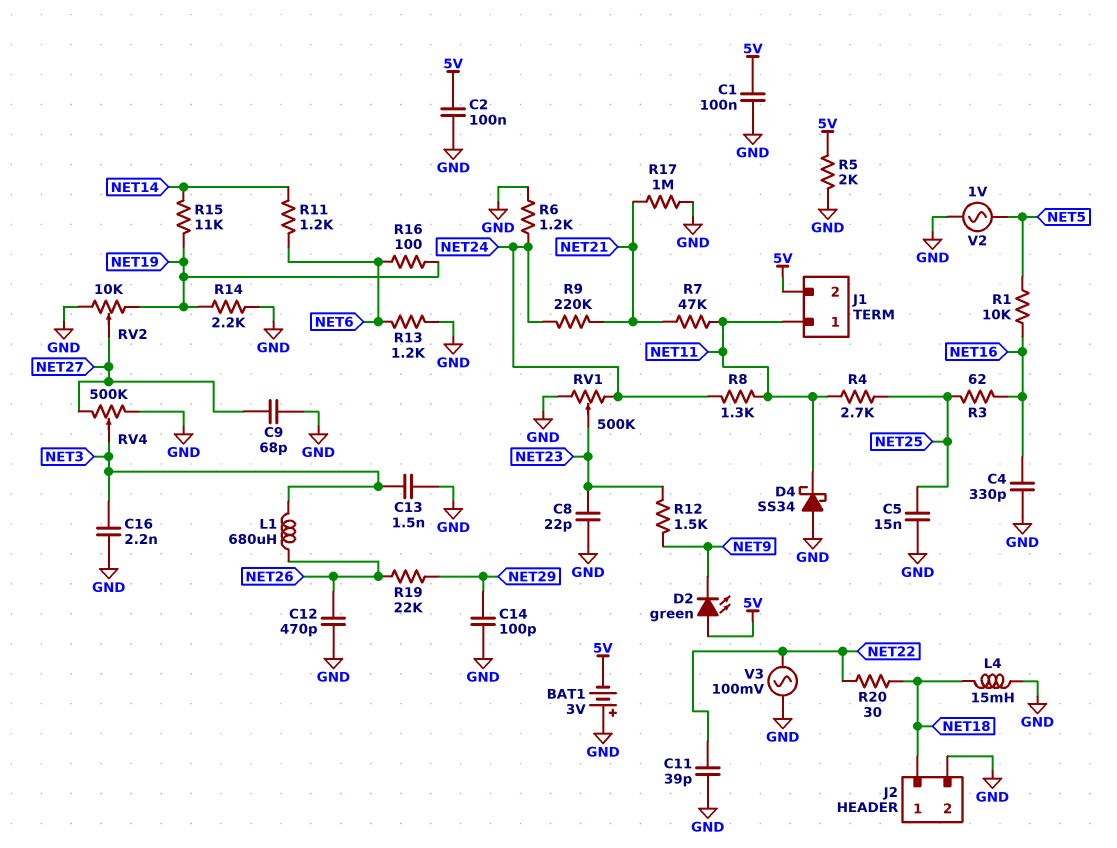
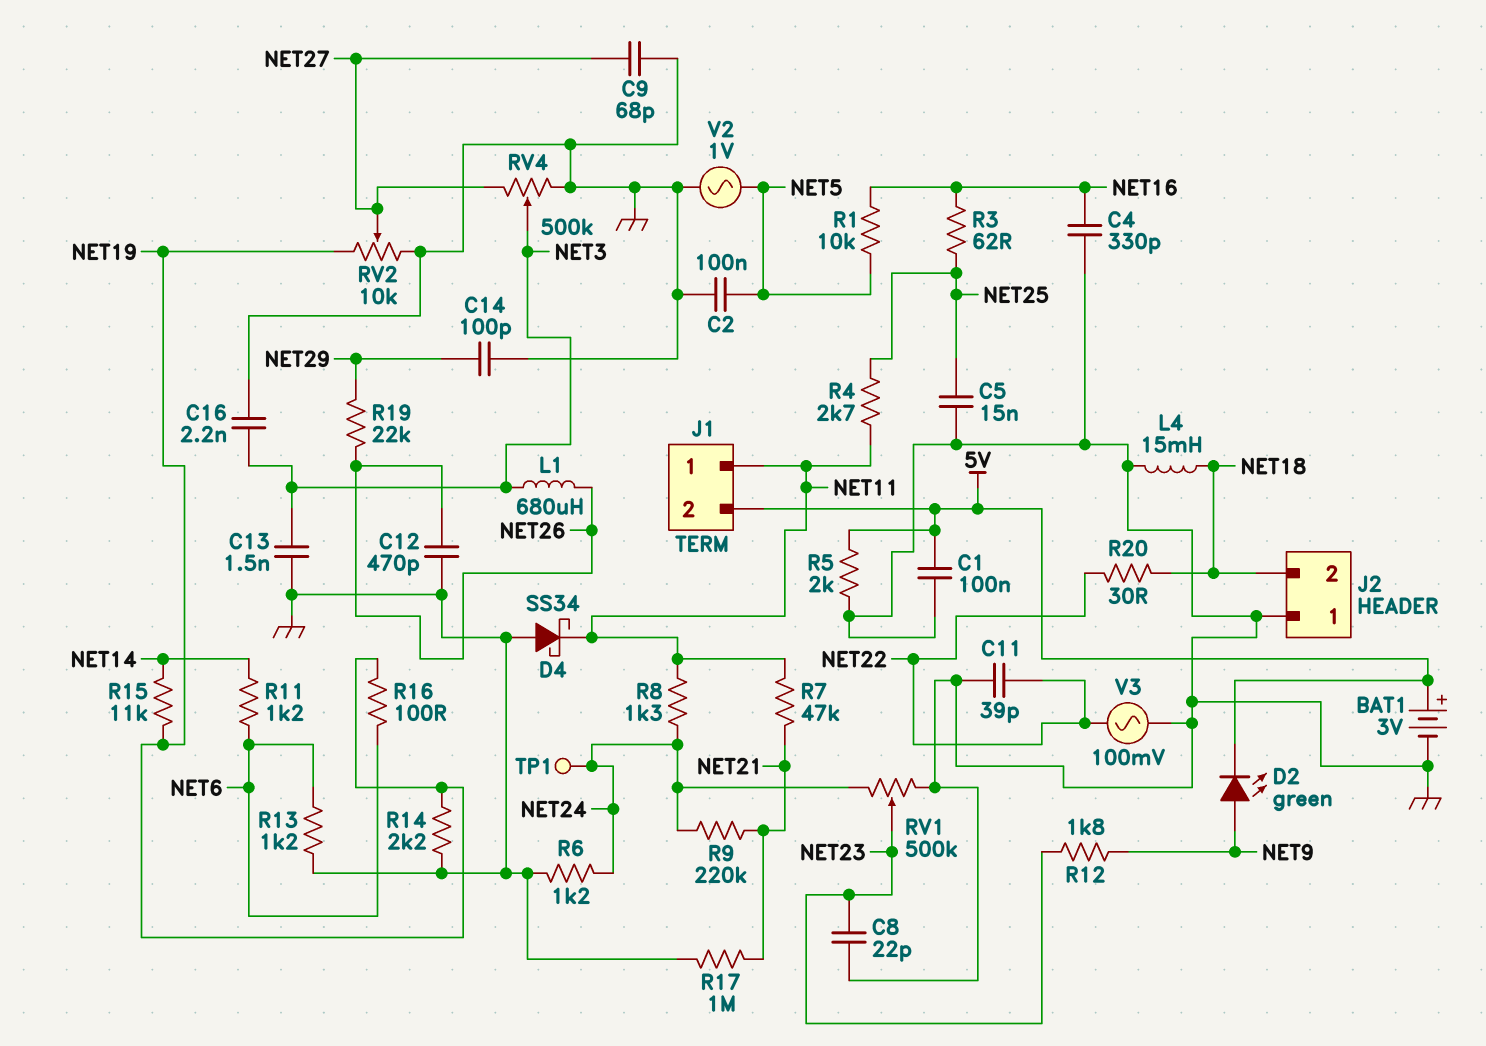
BAT1: 3V (plus GND, minus 5V) -> 3V (plus 5V, minus GND)
C2: 100nF (5V, GND) -> 100nF (GND, NET5)
D2: LED green (A 5V, K NET9) -> LED green (A NET9, K 5V)
J2 pin 1: NET18 -> GND
J2 pin 2: GND -> NET18
R12: 1.5k (NET9, NET23) -> 1.8k (NET9, NET23)
TP1: none -> test point (NET24)

